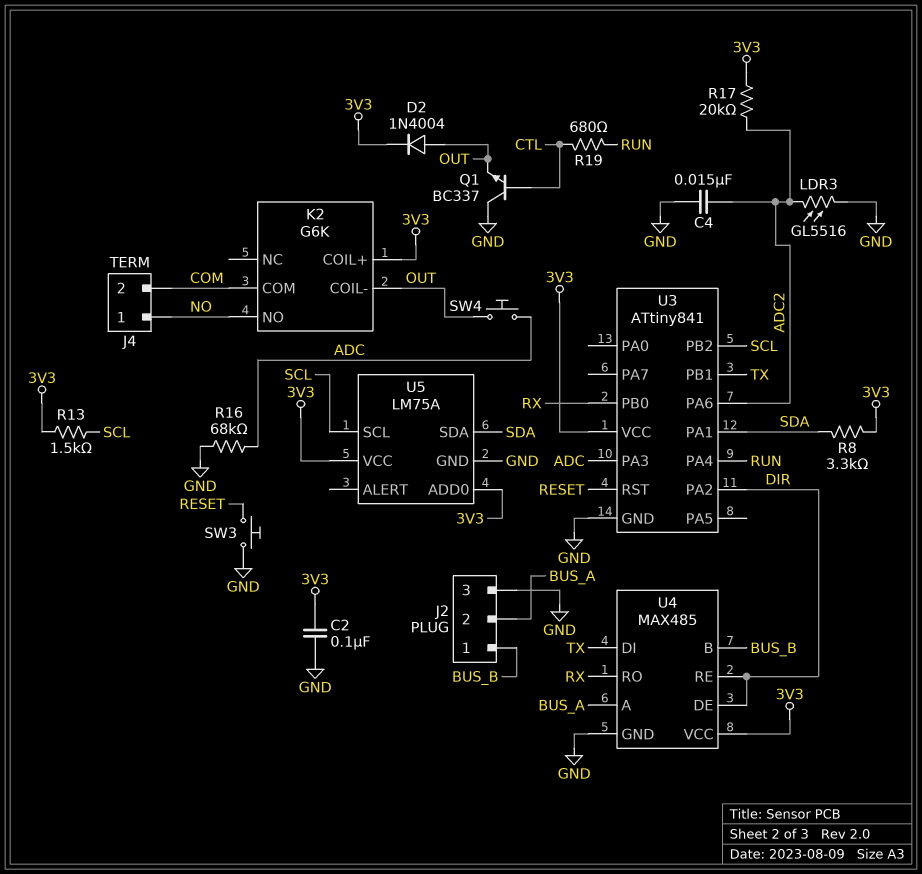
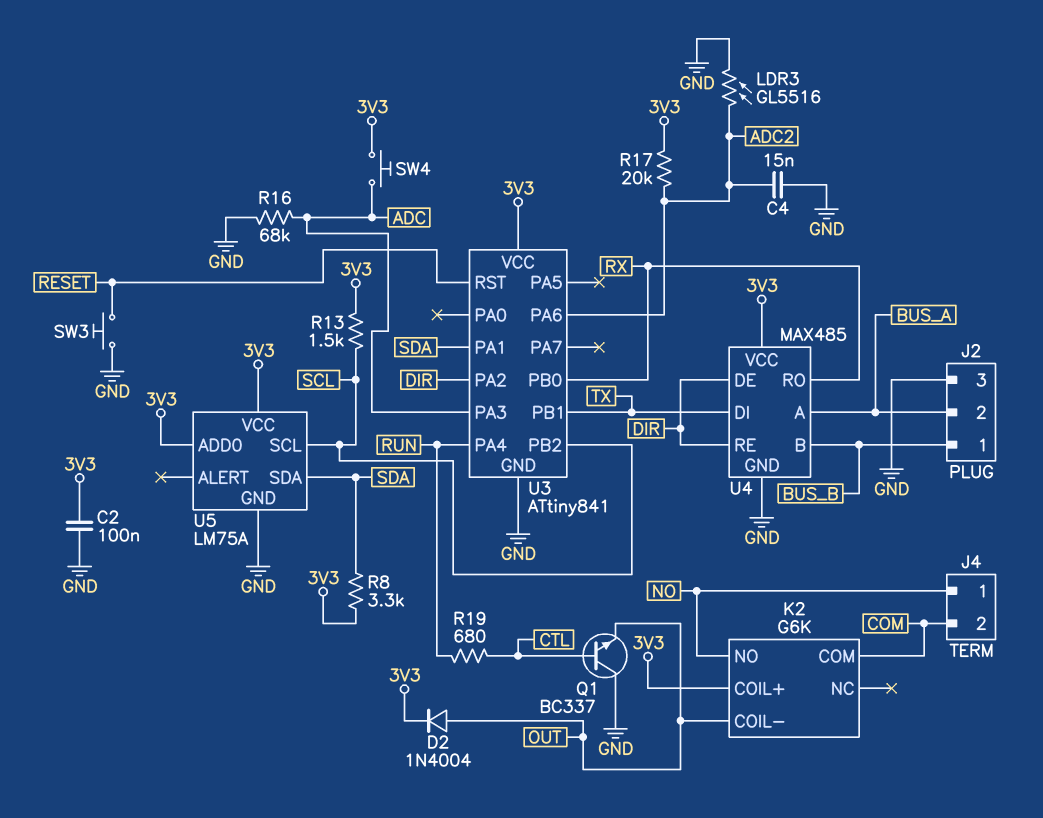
SW4: button (ADC, OUT) -> button (3V3, ADC)

